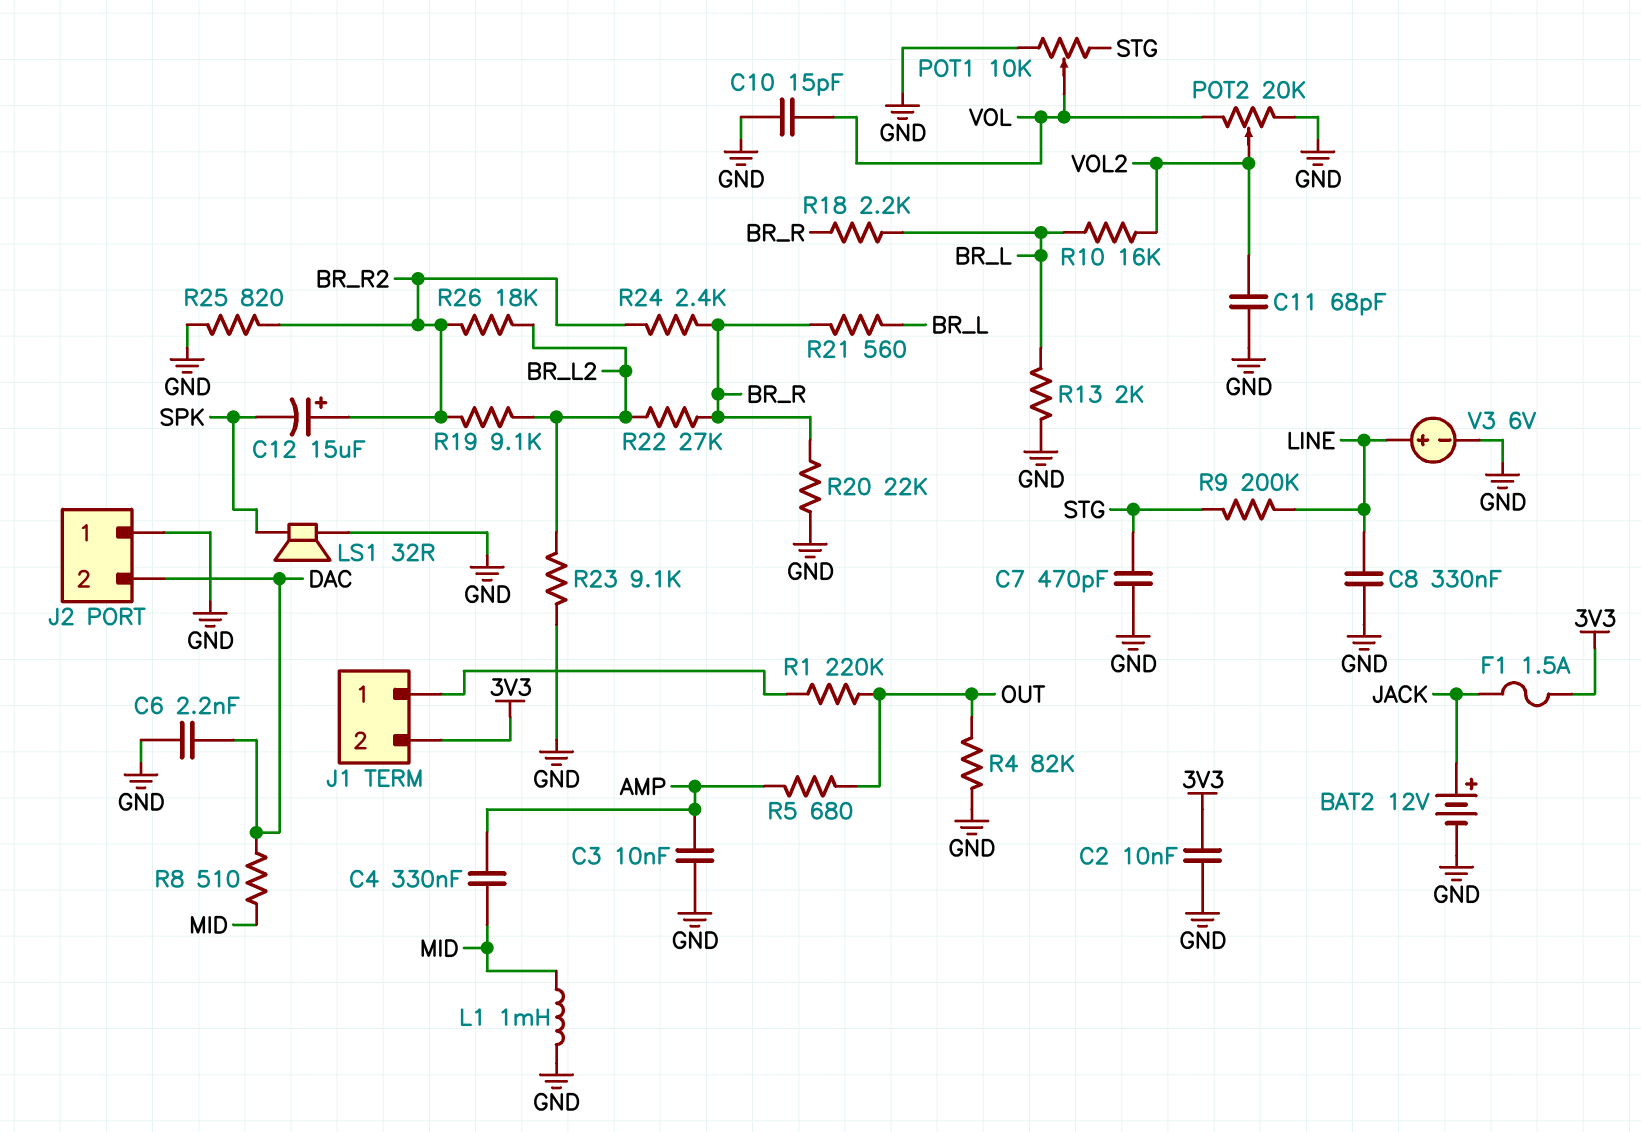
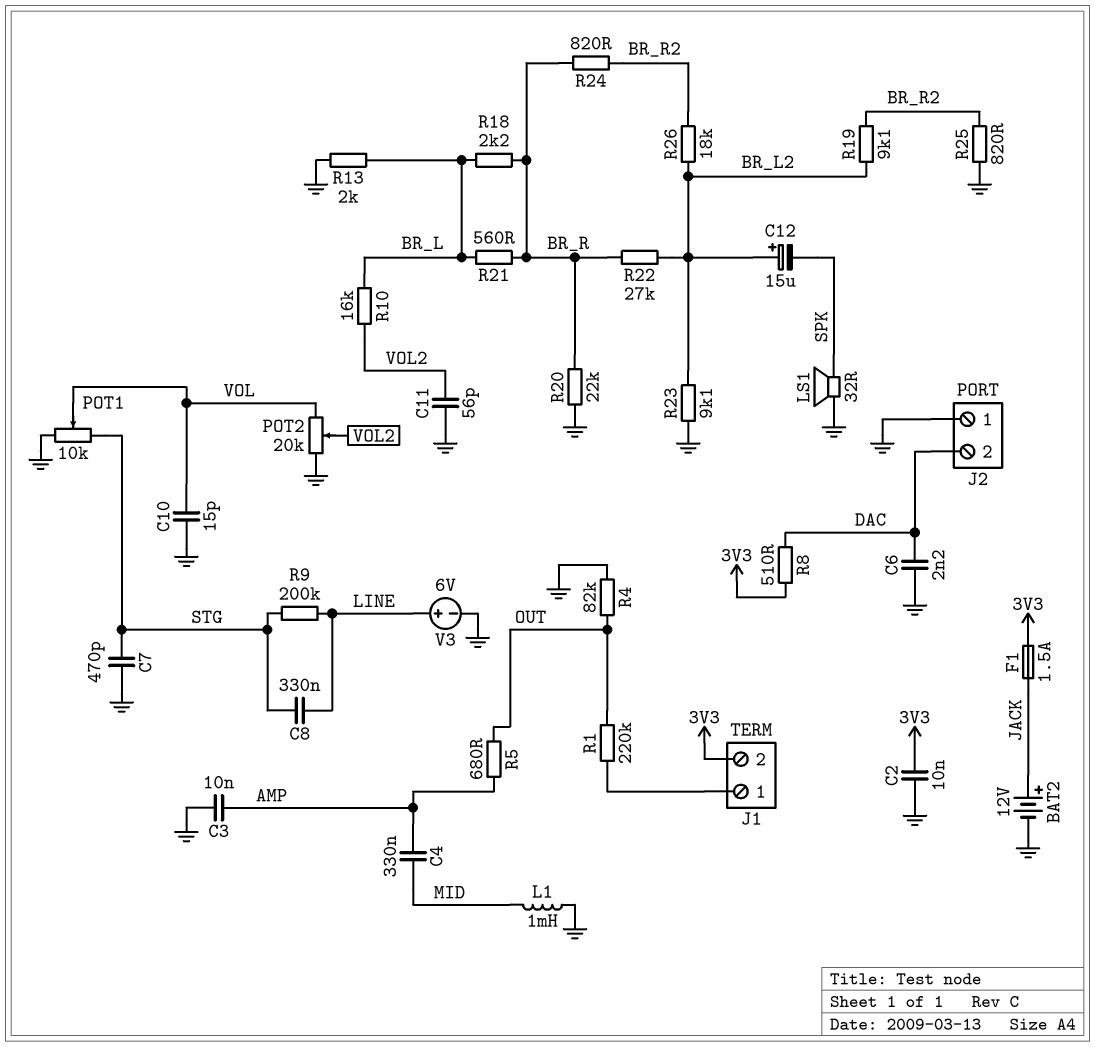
C8: 330nF (GND, LINE) -> 330nF (LINE, STG)
C11: 68pF (GND, VOL2) -> 56pF (GND, VOL2)
C12: 15uF (plus BR_R2, minus SPK) -> 15uF (plus BR_L2, minus SPK)
R8: 510 (DAC, MID) -> 510 (3V3, DAC)
R24: 2.4k (BR_R, BR_R2) -> 820 (BR_R, BR_R2)

